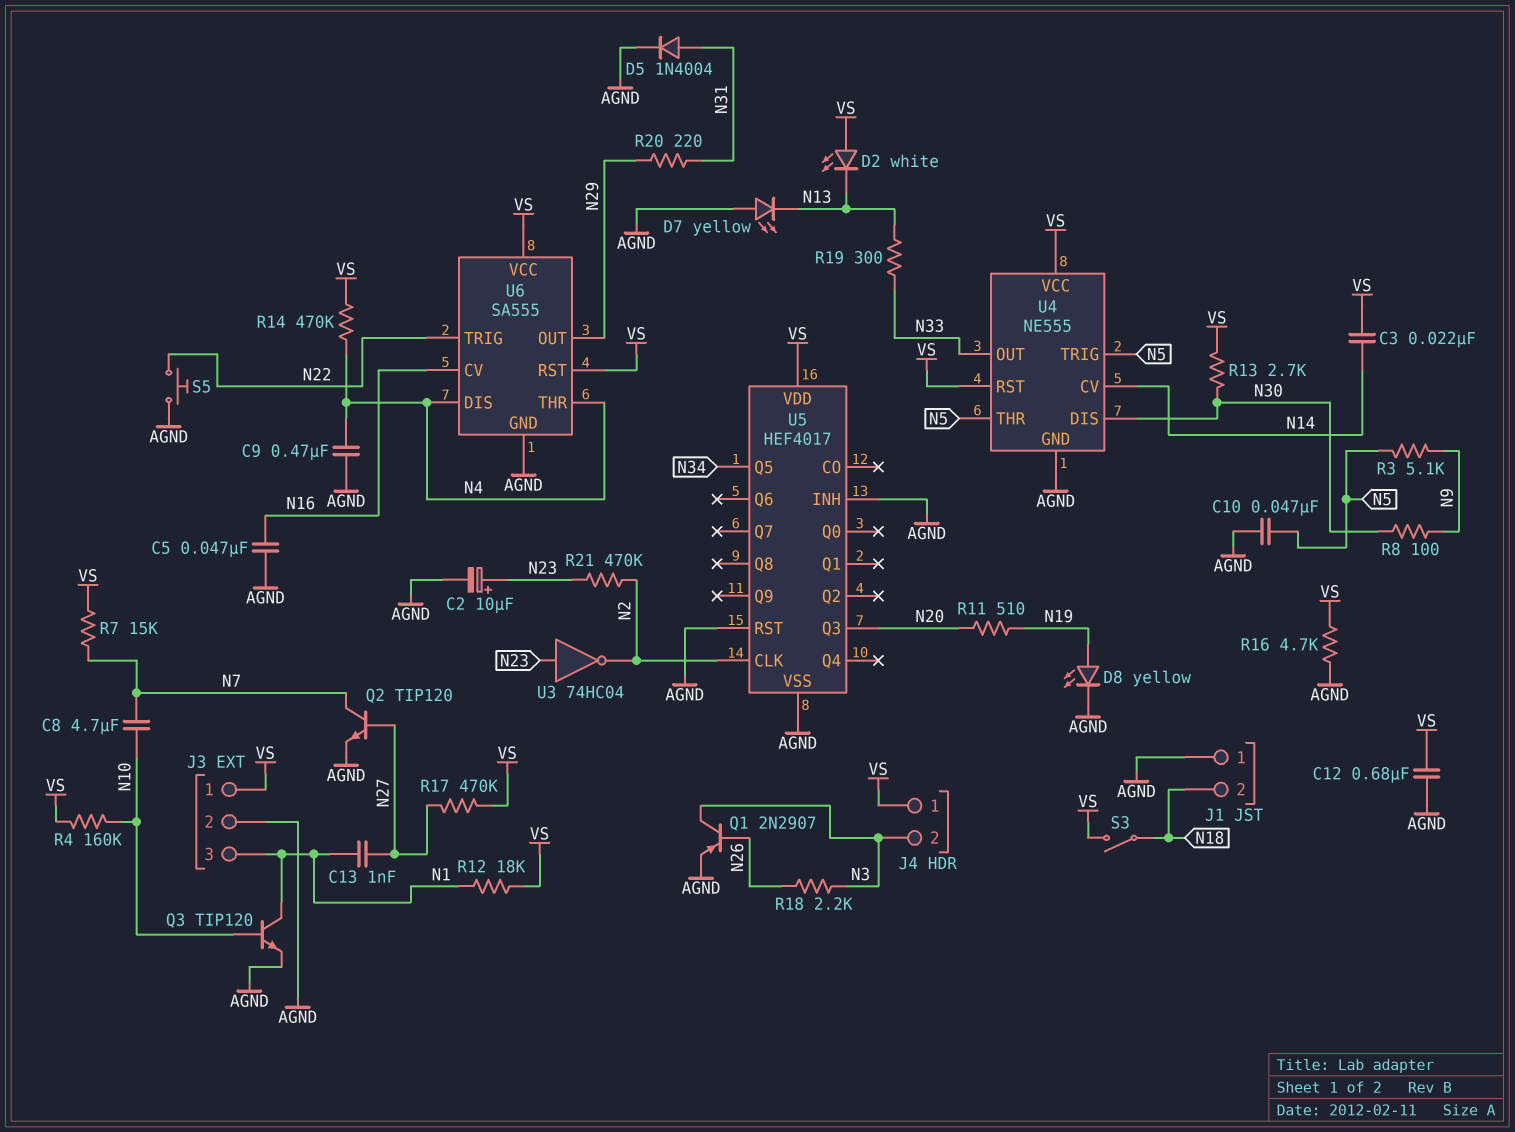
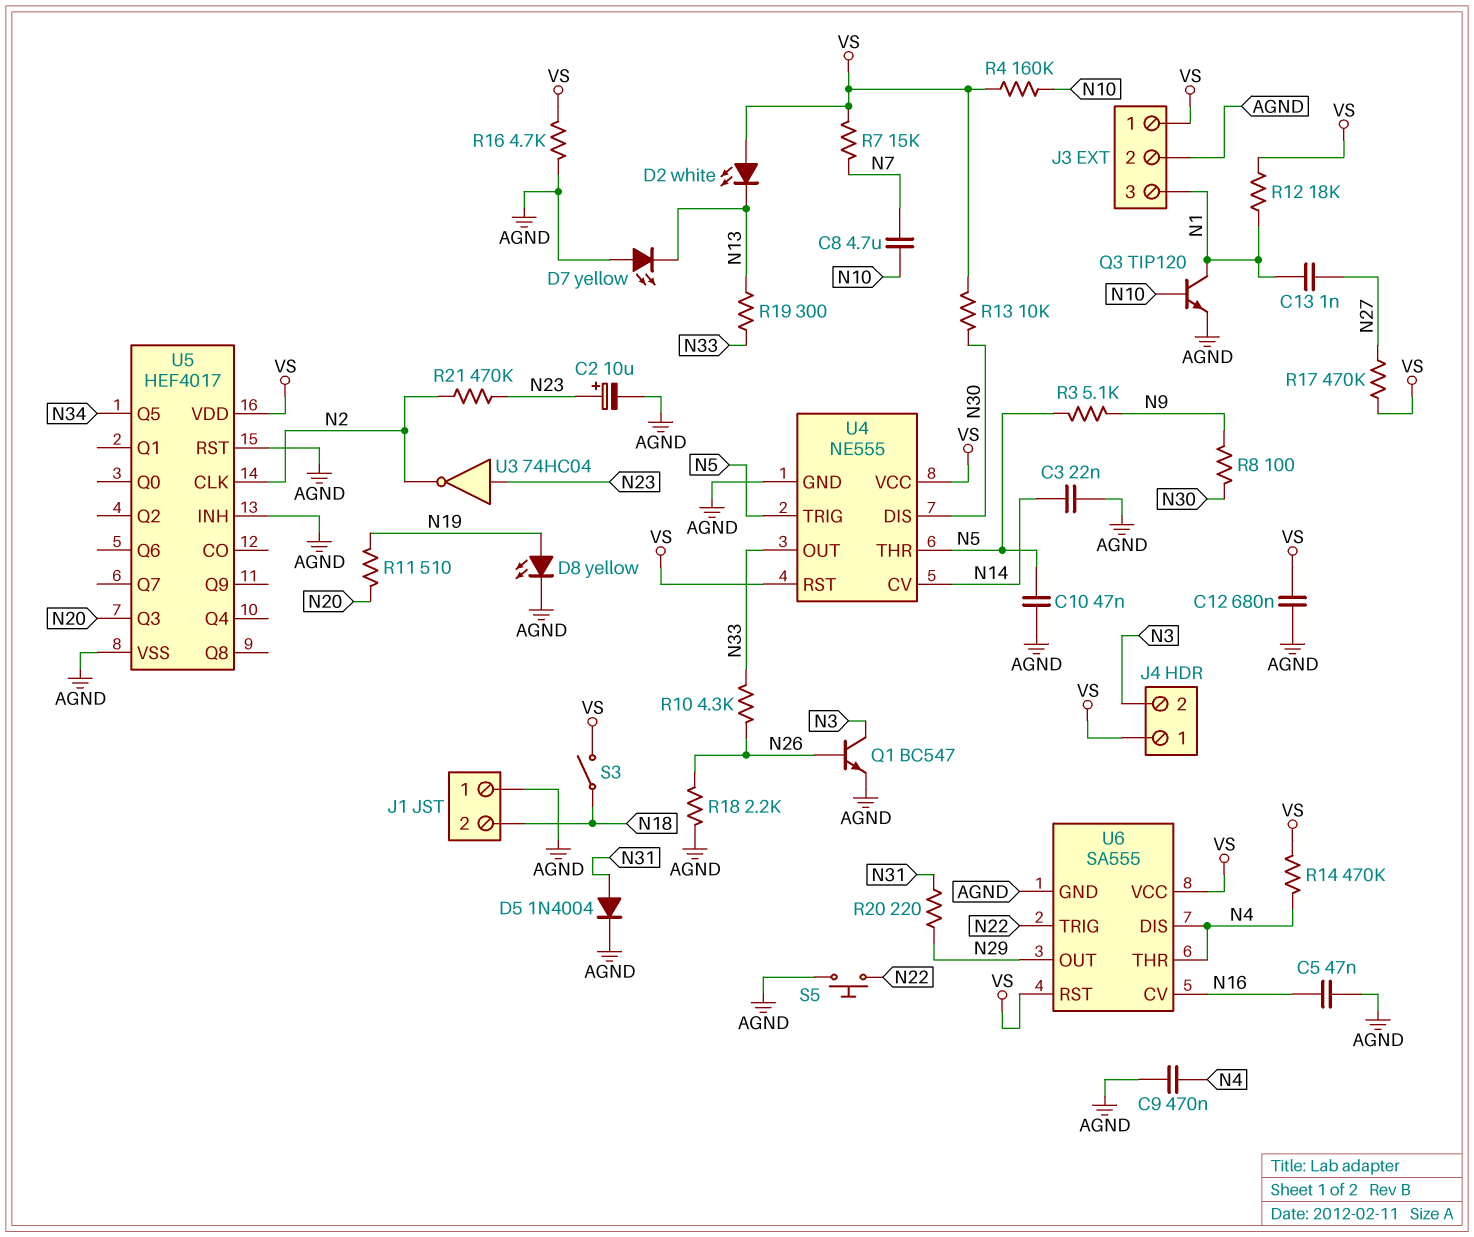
C3: 22nF (N14, VS) -> 22nF (AGND, N14)
Q1: PNP 2N2907 (B N26, C N3, E AGND) -> NPN BC547 (B N26, C N3, E AGND)
Q2: NPN TIP120 (B N27, C N7, E AGND) -> none
R10: none -> 4.3k (N26, N33)
R13: 2.7k (N30, VS) -> 10k (N30, VS)
R18: 2.2k (N3, N26) -> 2.2k (AGND, N26)

